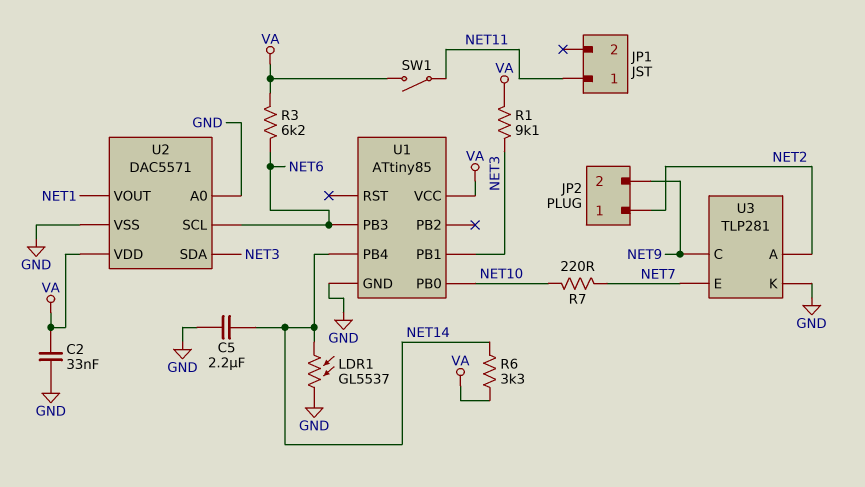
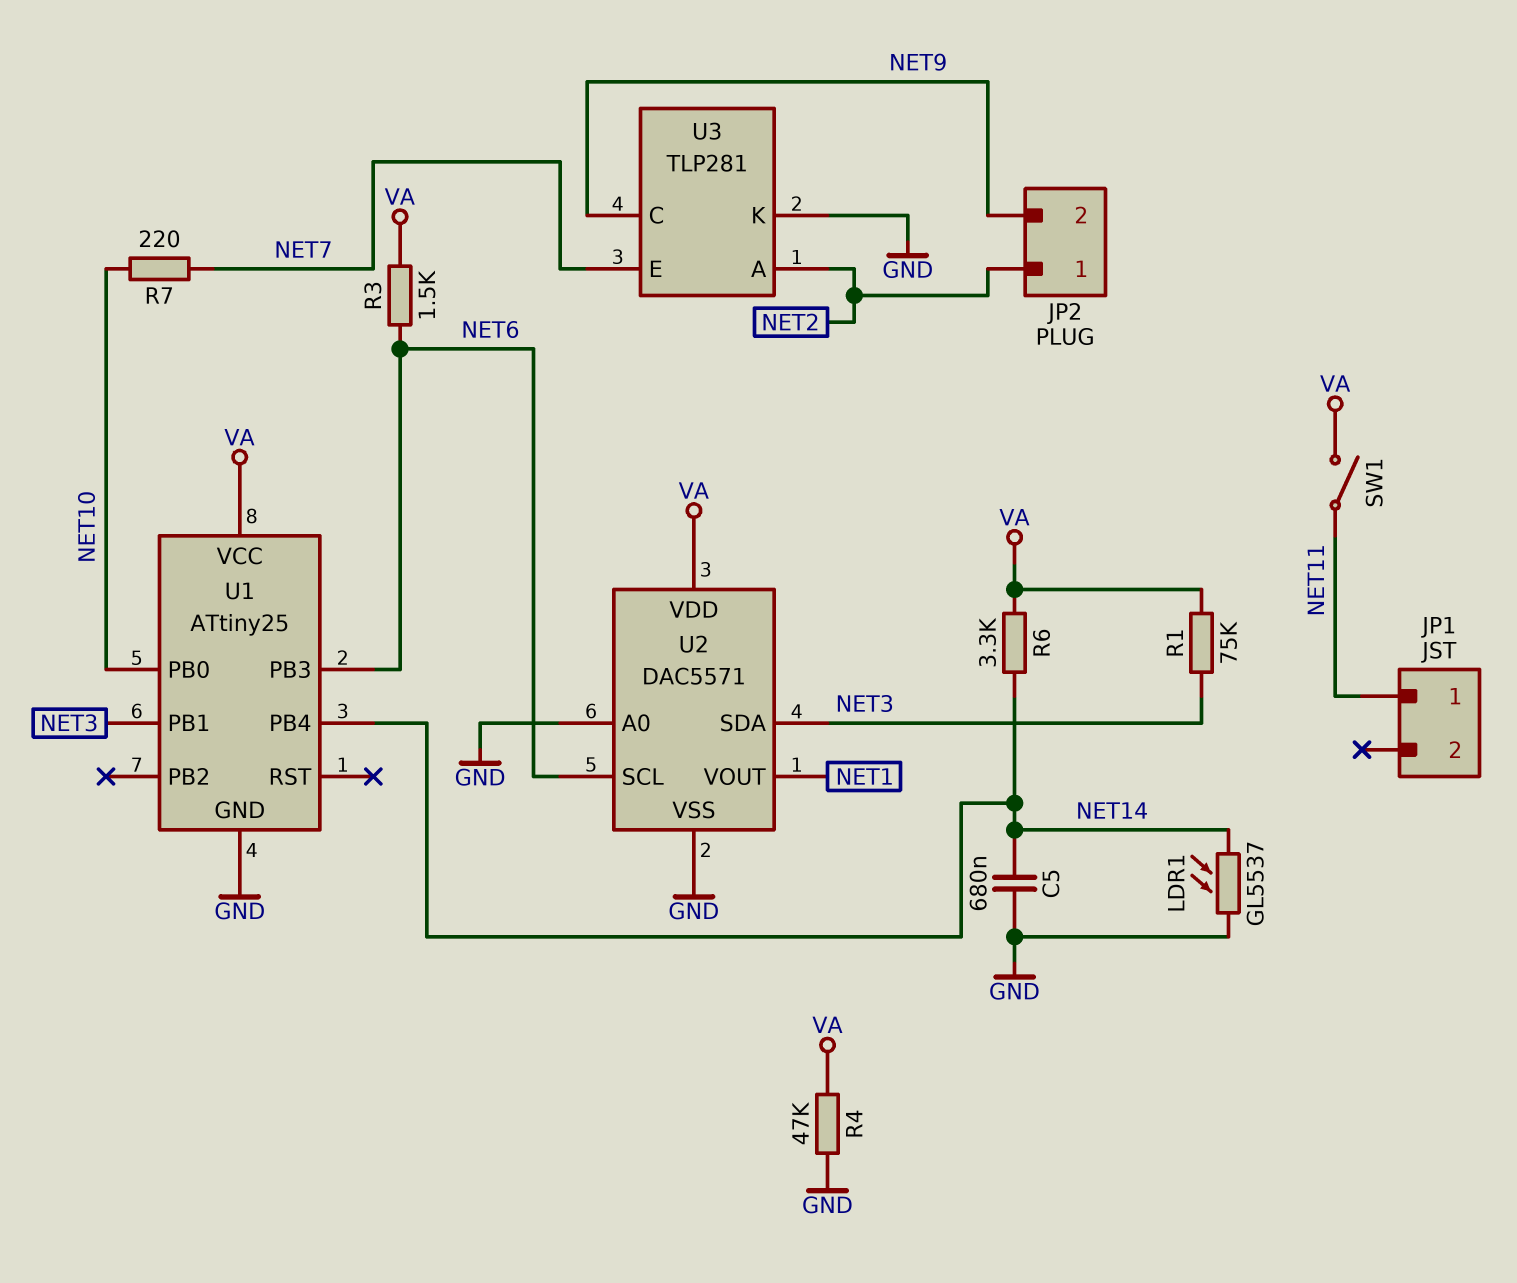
C2: 33nF (GND, VA) -> none
C5: 2.2uF (GND, NET14) -> 680nF (GND, NET14)
R1: 9.1k (NET3, VA) -> 75k (NET3, VA)
R3: 6.2k (NET6, VA) -> 1.5k (NET6, VA)
R4: none -> 47k (GND, VA)
U1: ATtiny85 -> ATtiny25

